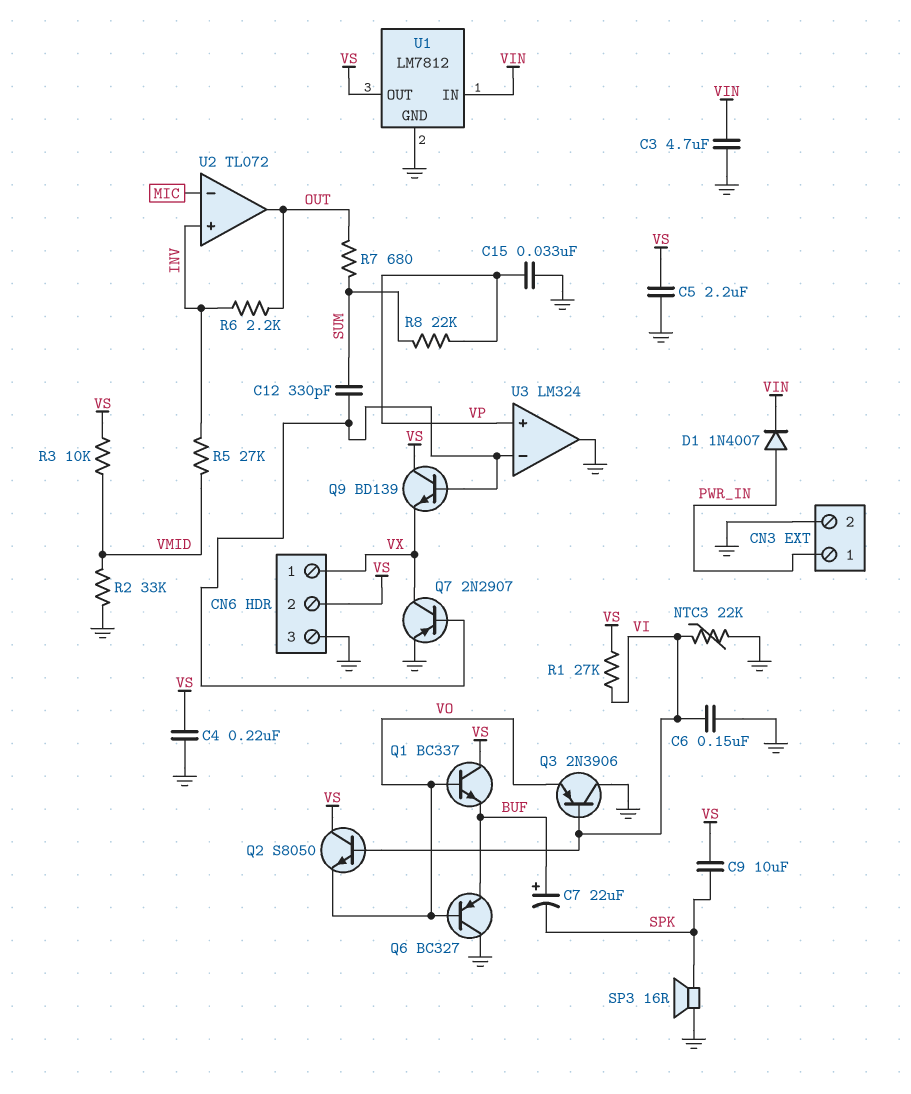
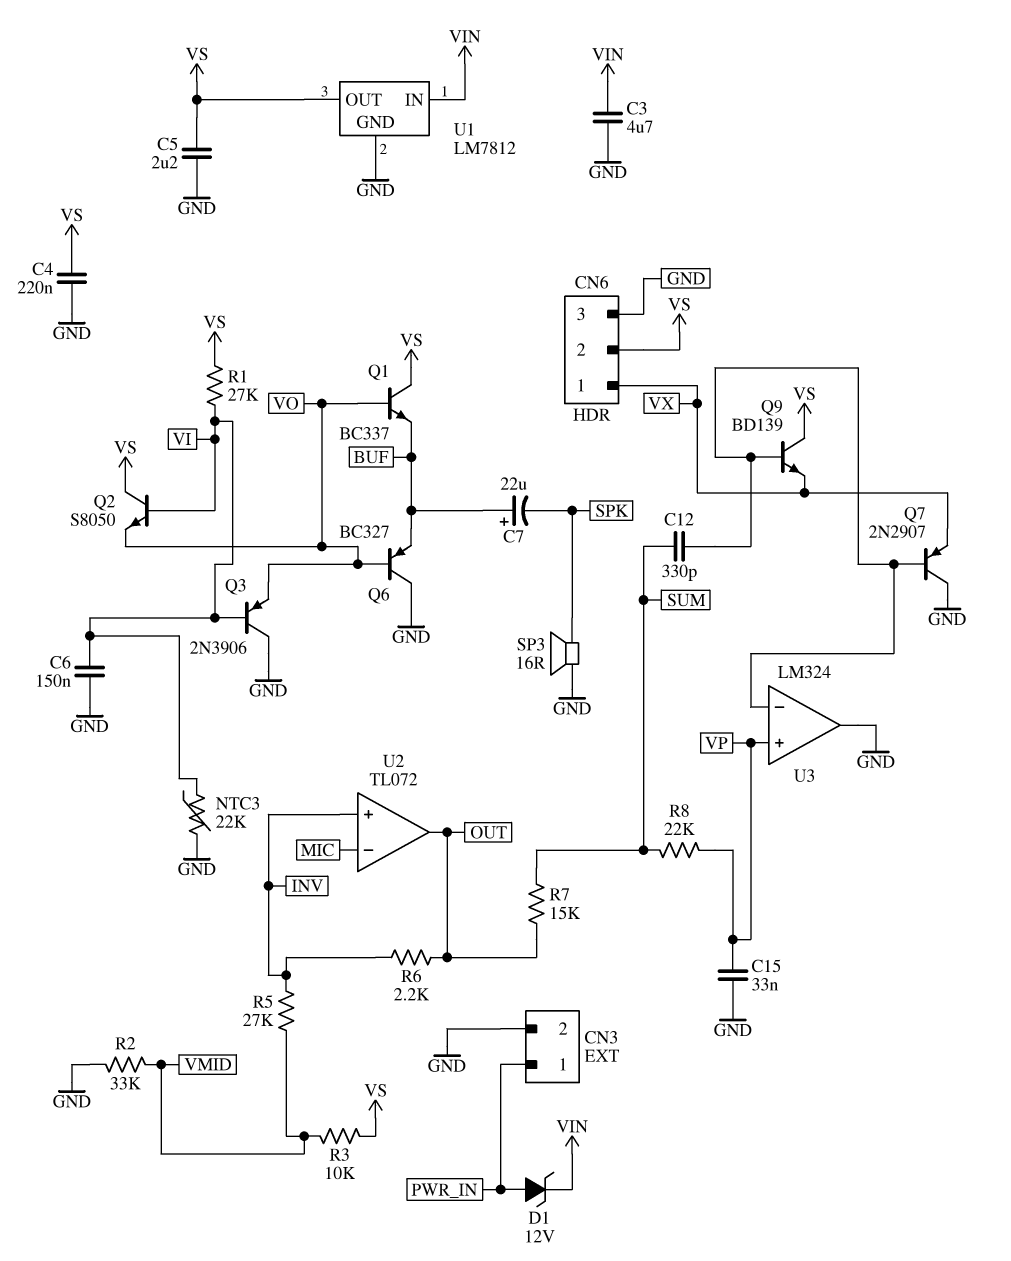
C9: 10uF (SPK, VS) -> none
D1: diode 1N4007 (A PWR_IN, K VIN) -> zener 12V (A PWR_IN, K VIN)
Q7: PNP 2N2907 (B U3/in-, C VX, E GND) -> PNP 2N2907 (B U3/in-, C GND, E VX)
R7: 680 (OUT, SUM) -> 15k (OUT, SUM)

